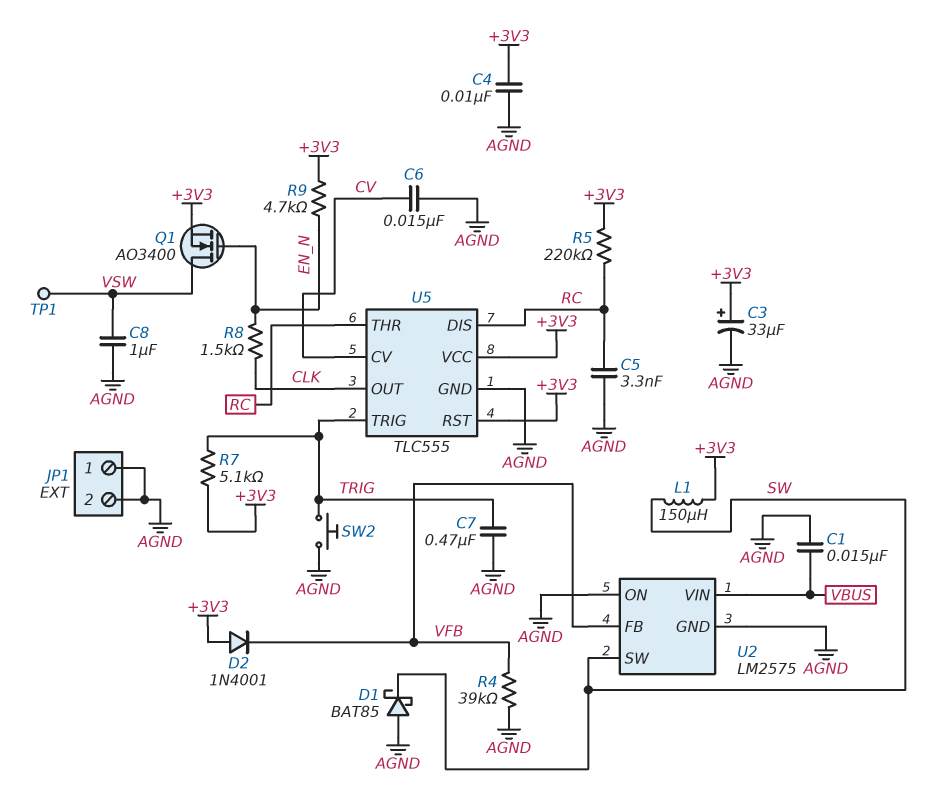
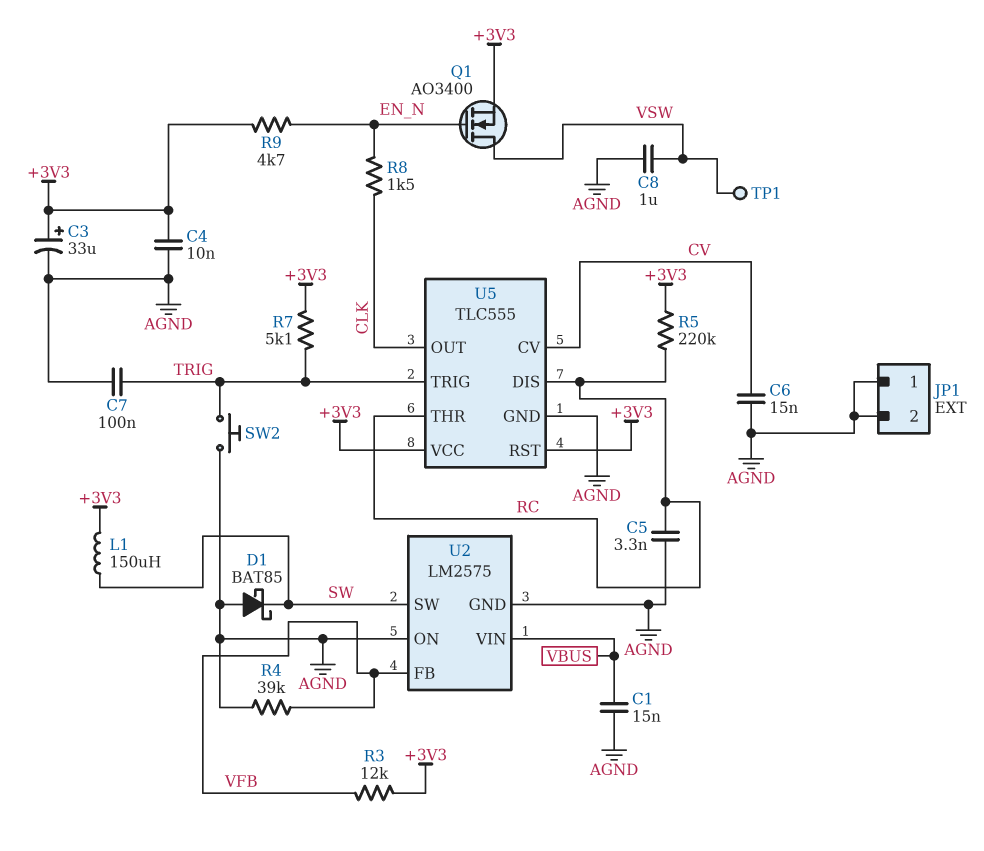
C7: 470nF (AGND, TRIG) -> 100nF (AGND, TRIG)
D2: diode 1N4001 (A +3V3, K VFB) -> none
R3: none -> 12k (+3V3, VFB)

